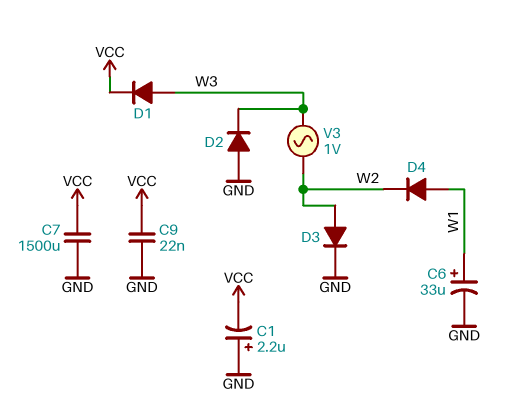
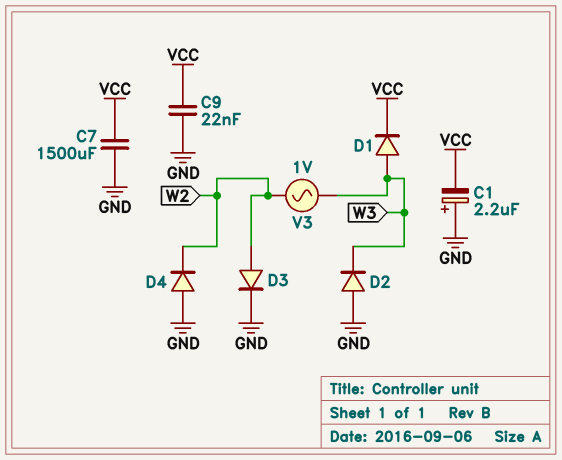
C6: 33uF (plus W1, minus GND) -> none
D4: diode (A W1, K W2) -> diode (A GND, K W2)

